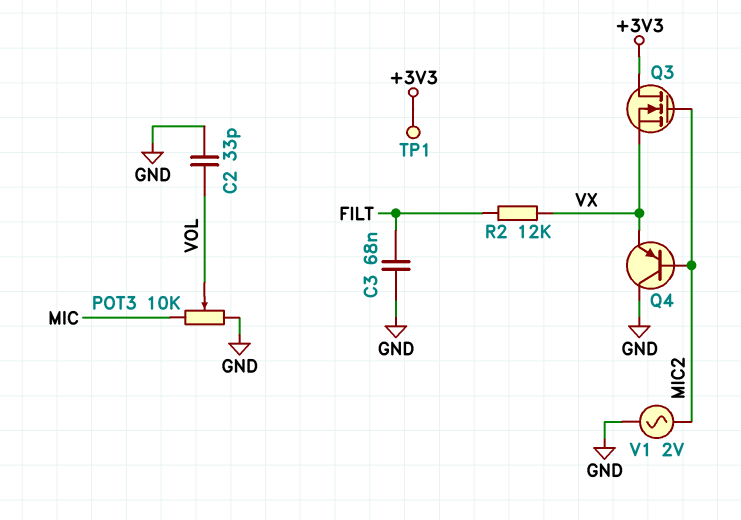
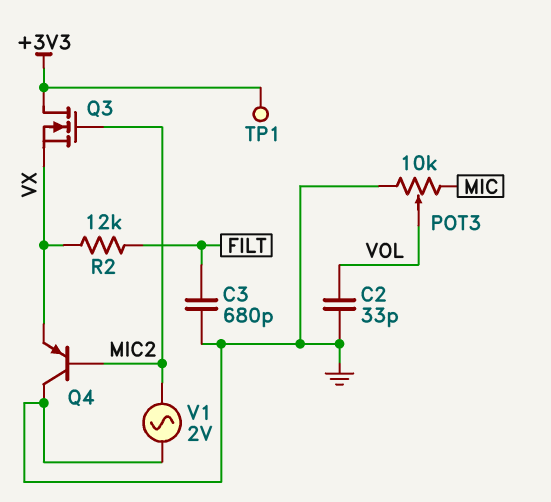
C3: 68nF (FILT, GND) -> 680pF (FILT, GND)

